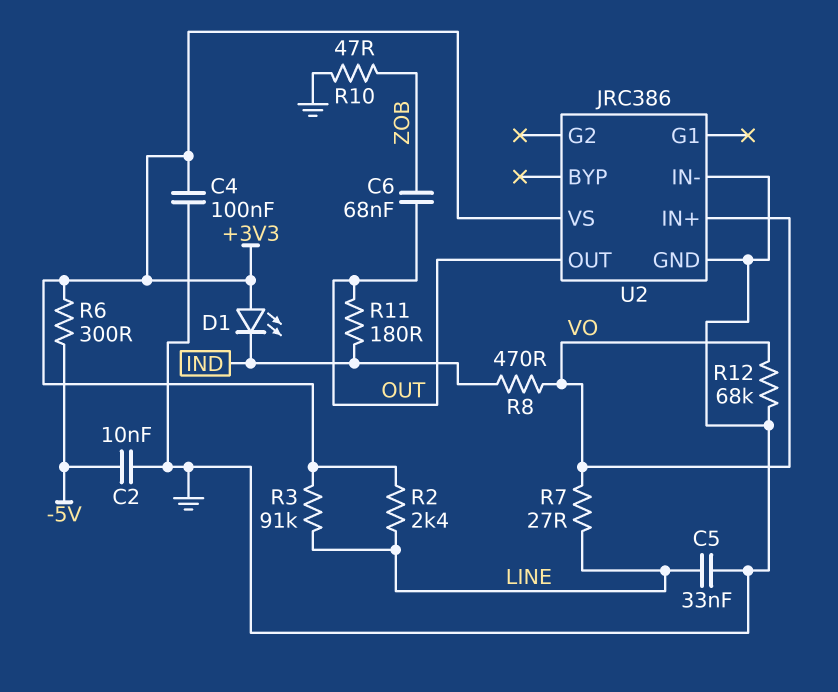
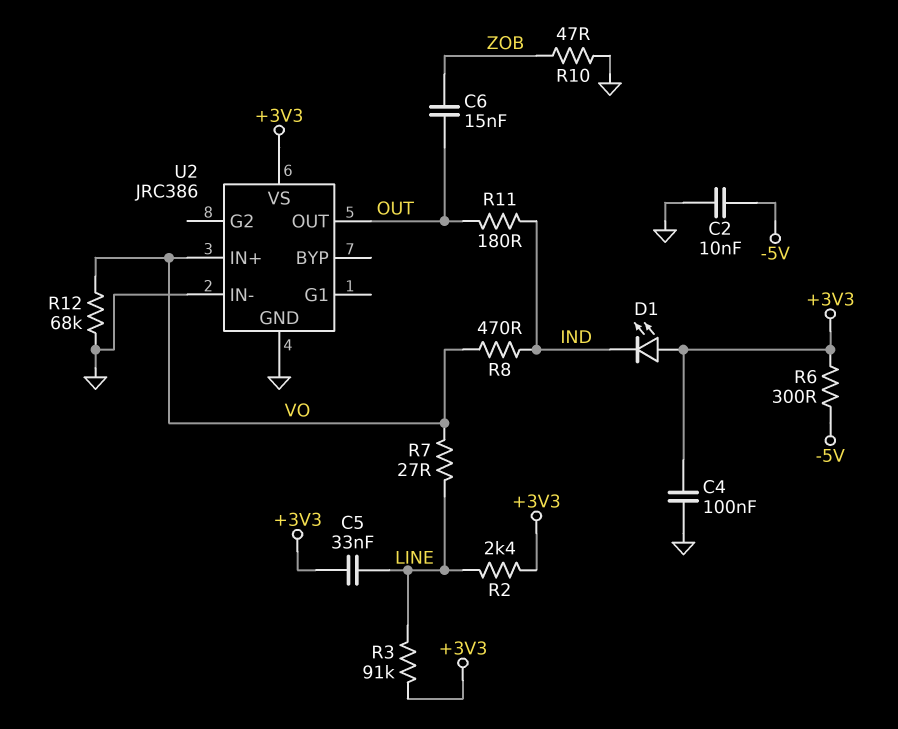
C5: 33nF (GND, LINE) -> 33nF (+3V3, LINE)
C6: 68nF (OUT, ZOB) -> 15nF (OUT, ZOB)

